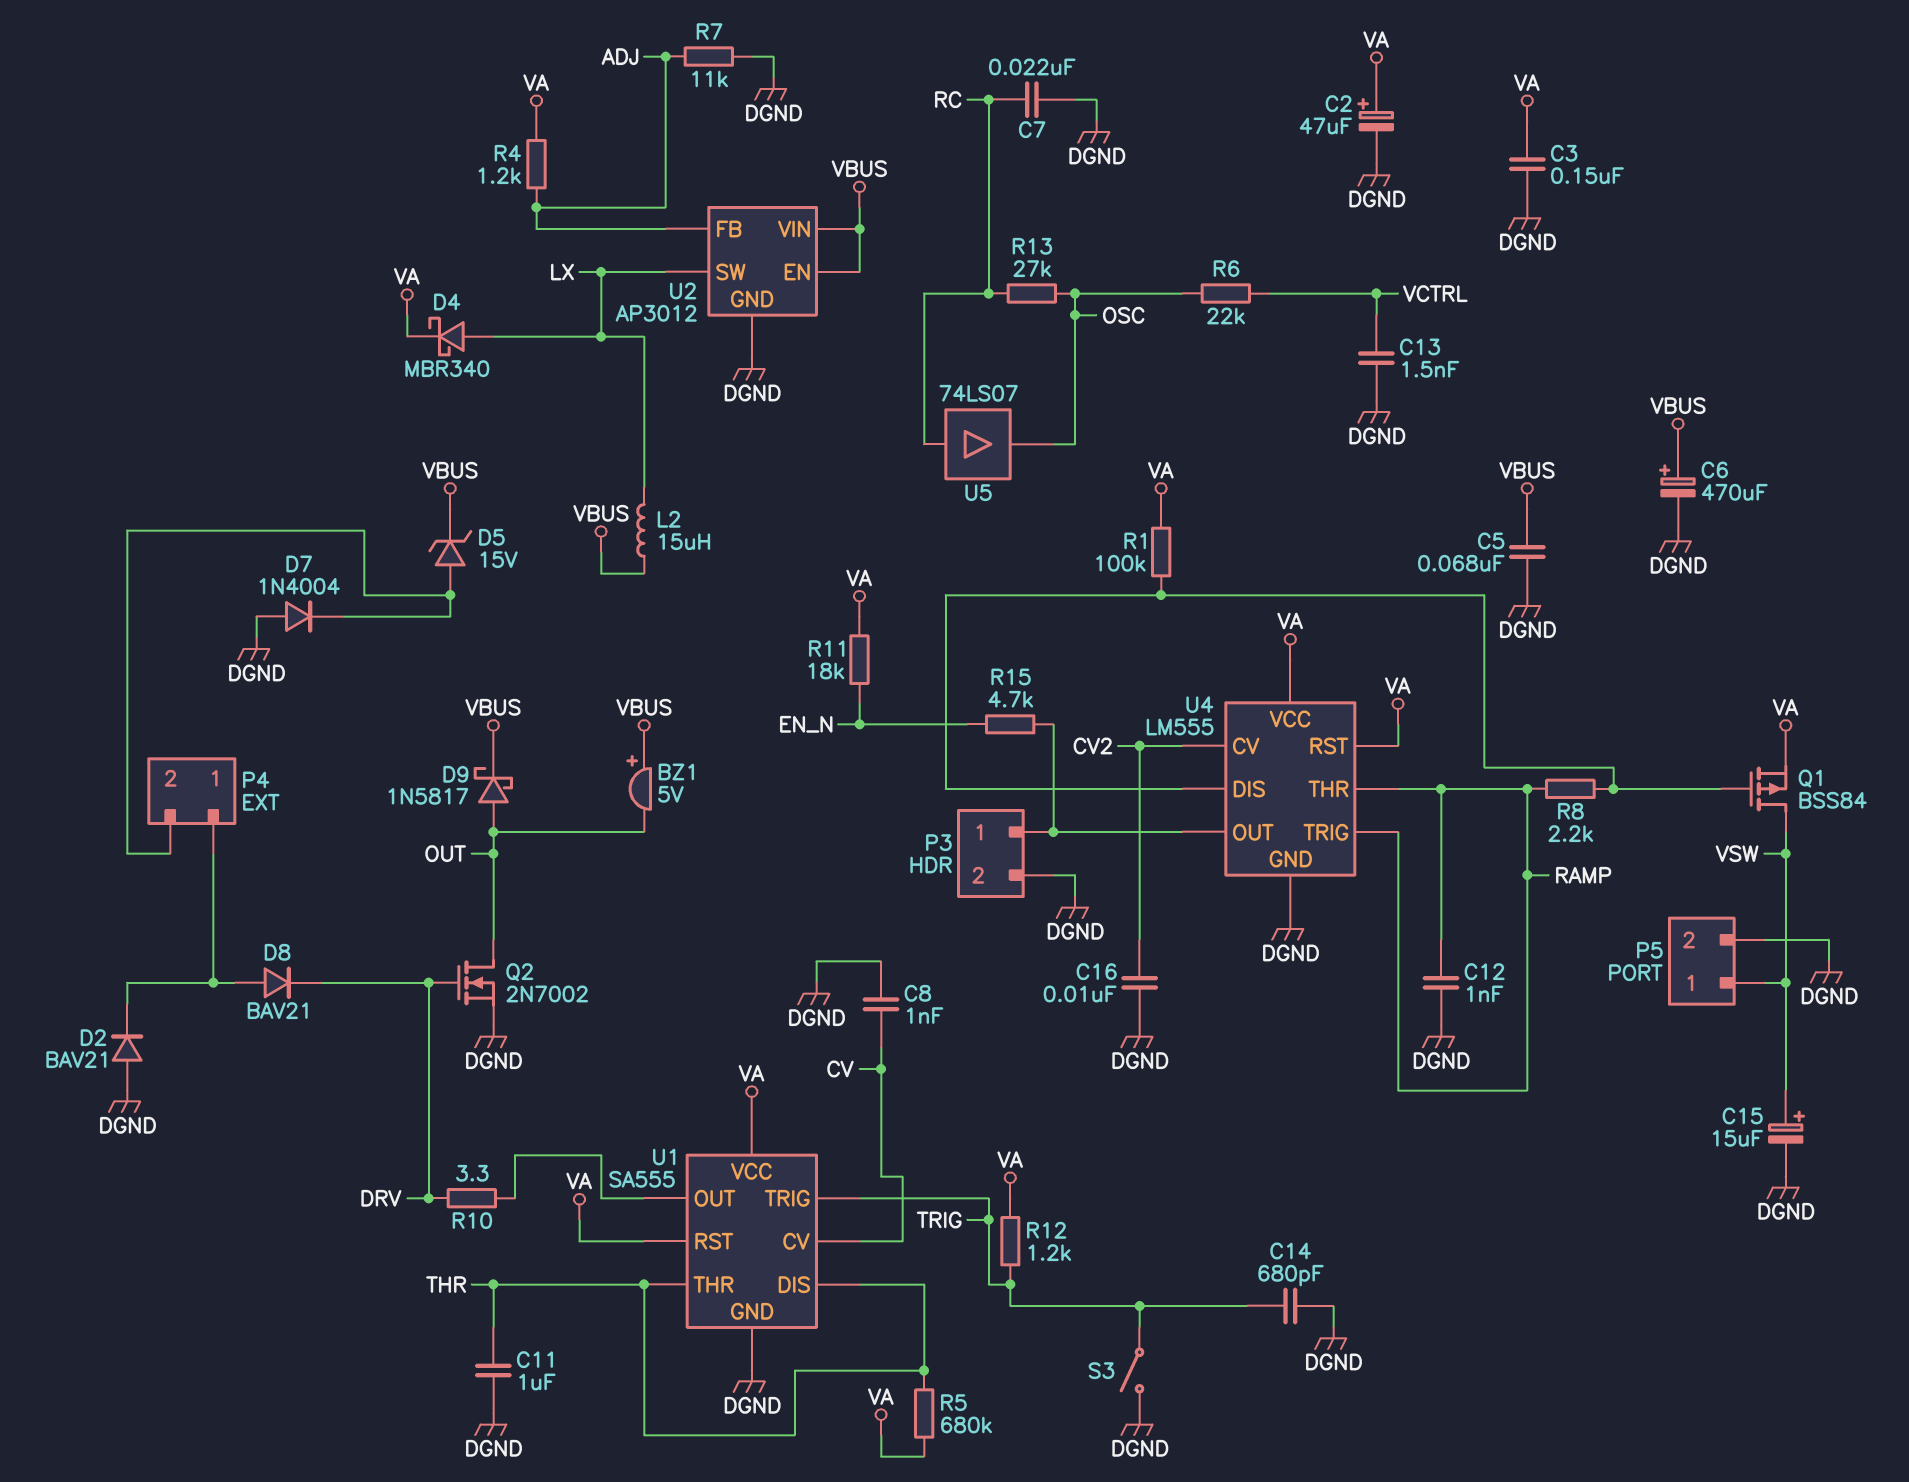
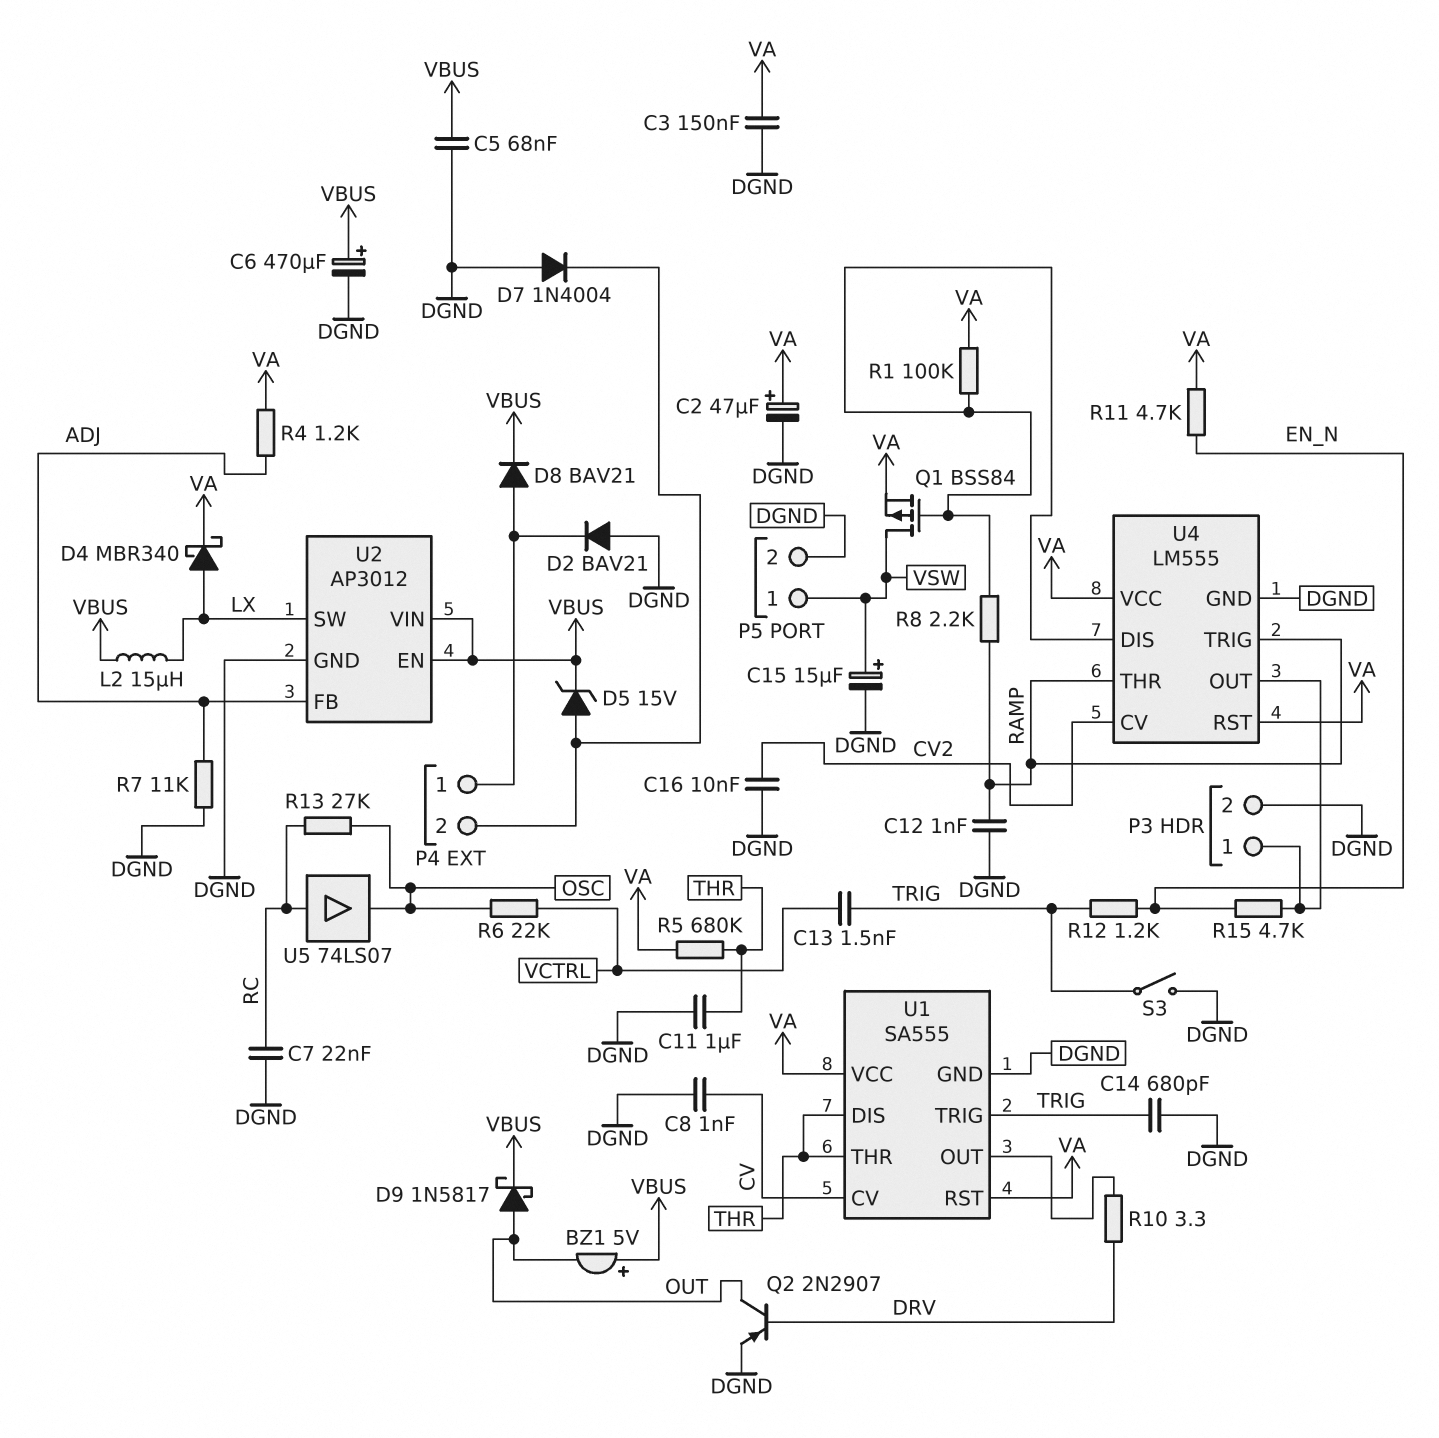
C13: 1.5nF (DGND, VCTRL) -> 1.5nF (TRIG, VCTRL)
D8: diode BAV21 (A P4/1, K DRV) -> diode BAV21 (A P4/1, K VBUS)
Q2: NMOS 2N7002 (G DRV, D OUT, S DGND) -> PNP 2N2907 (B DRV, C OUT, E DGND)
R11: 18k (EN_N, VA) -> 4.7k (EN_N, VA)
R12: 1.2k (TRIG, VA) -> 1.2k (EN_N, TRIG)

